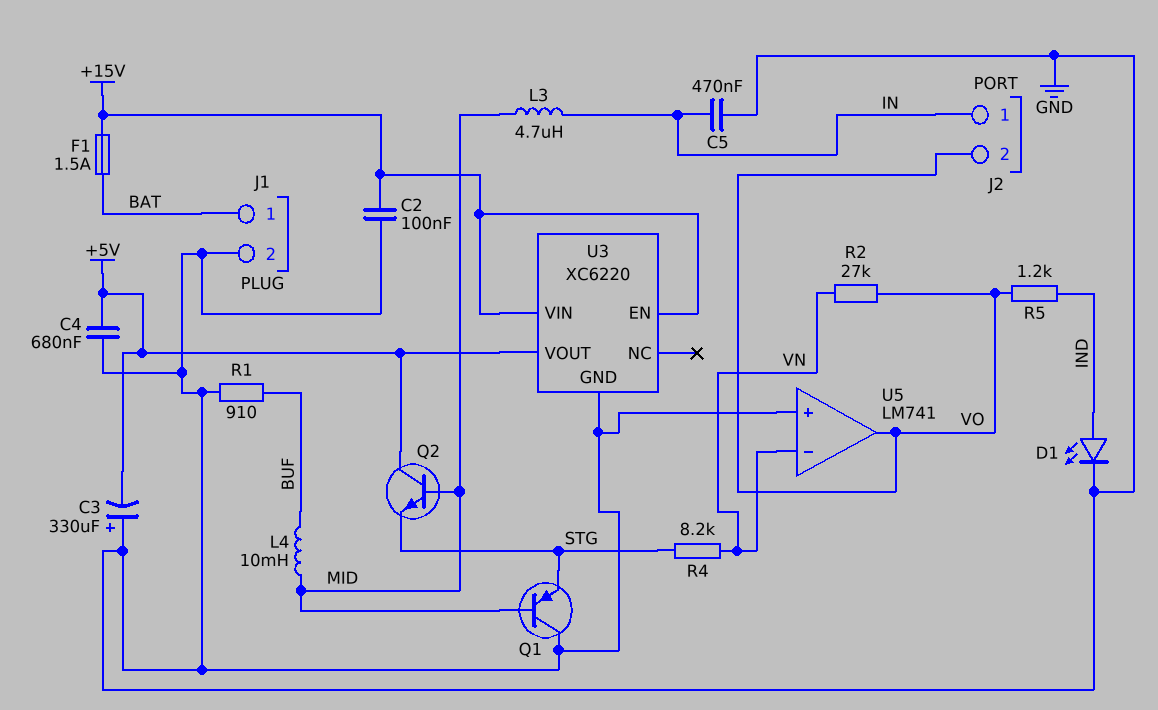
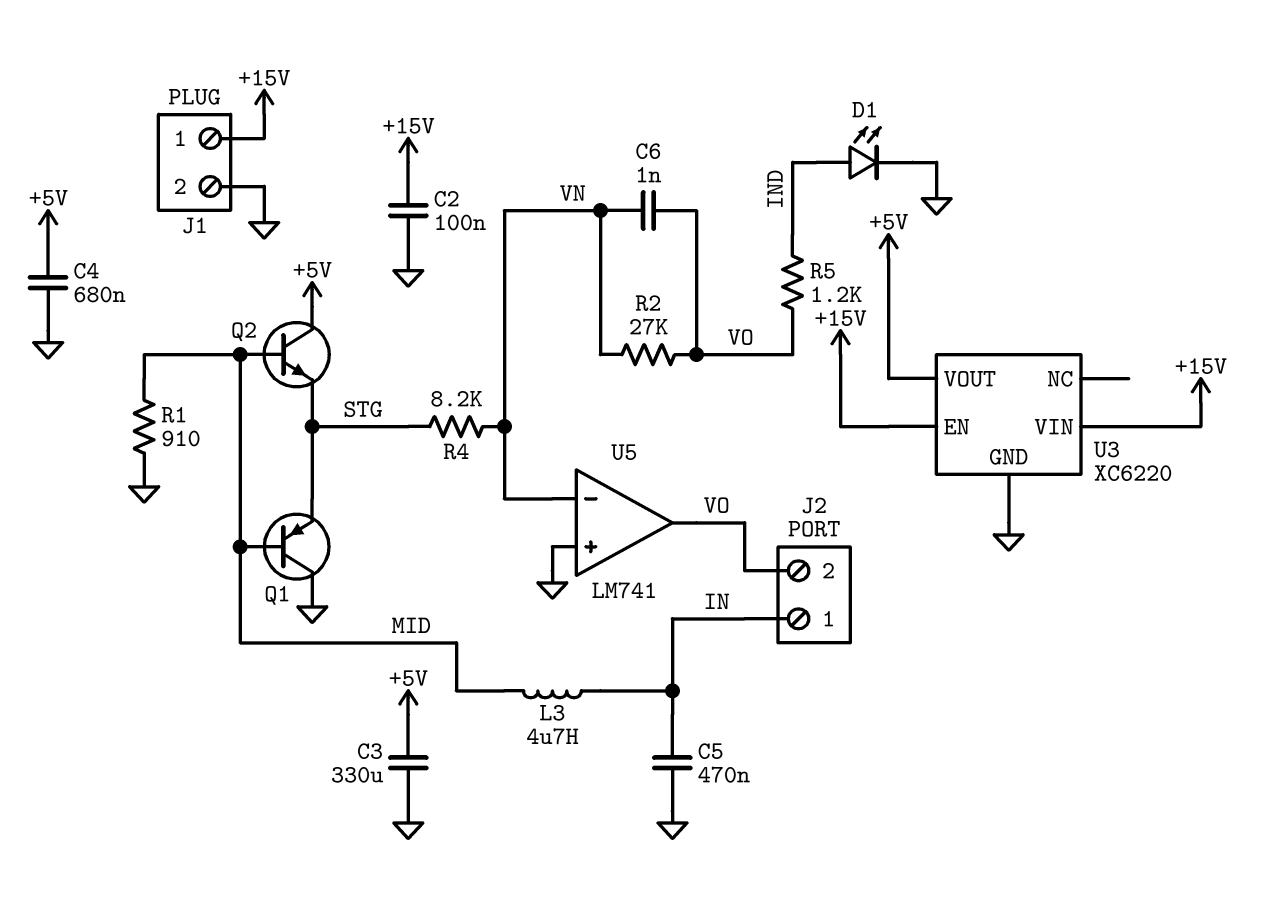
C3: 330uF (plus GND, minus +5V) -> 330uF (+5V, GND)
C6: none -> 1nF (VN, VO)
F1: 1.5A (+15V, BAT) -> none
J1 pin 1: BAT -> +15V
L4: 10mH (BUF, MID) -> none
R1: 910 (BUF, GND) -> 910 (GND, MID)

